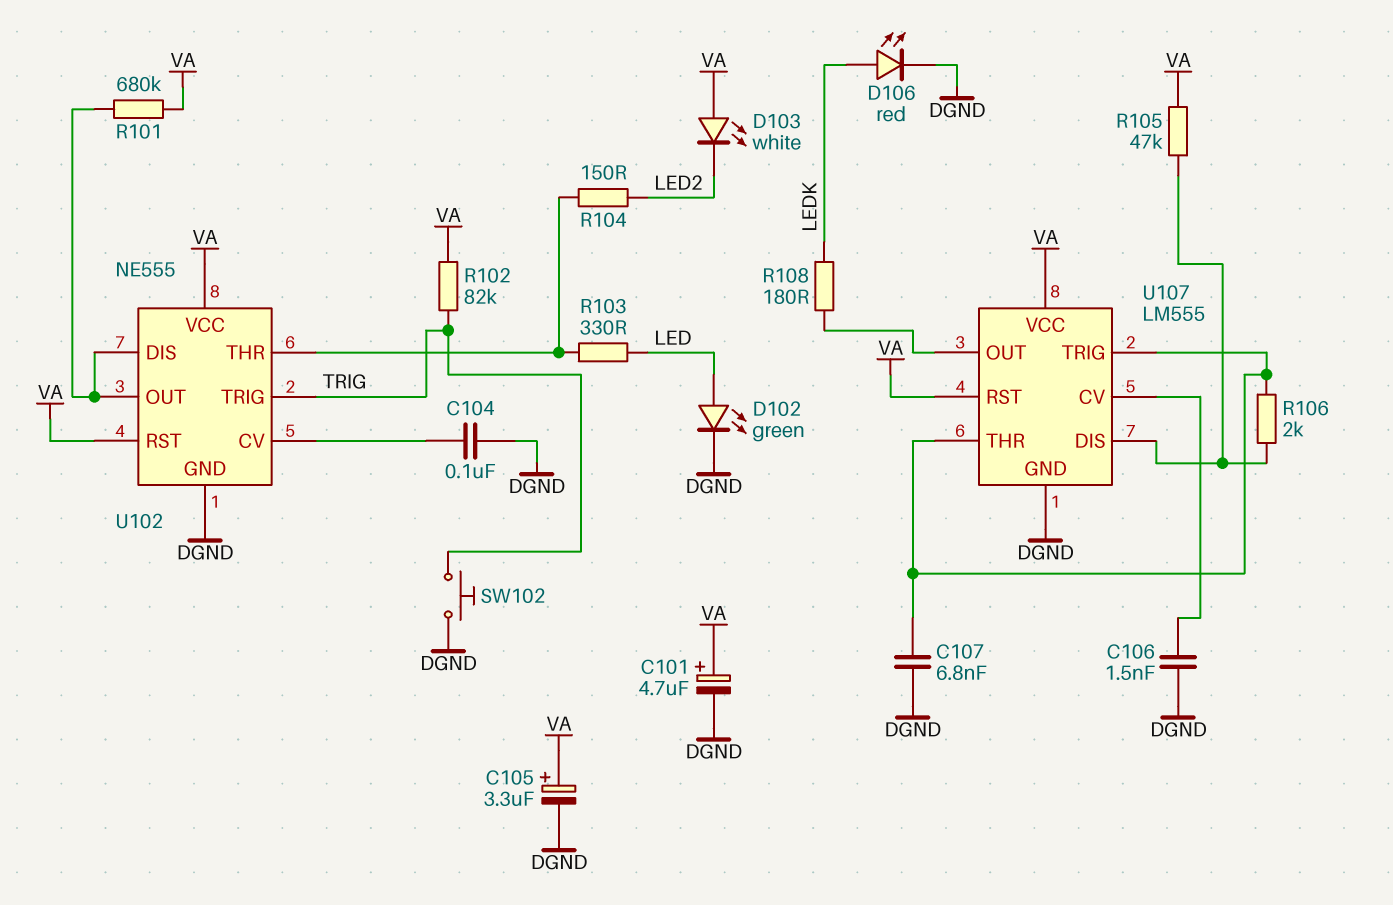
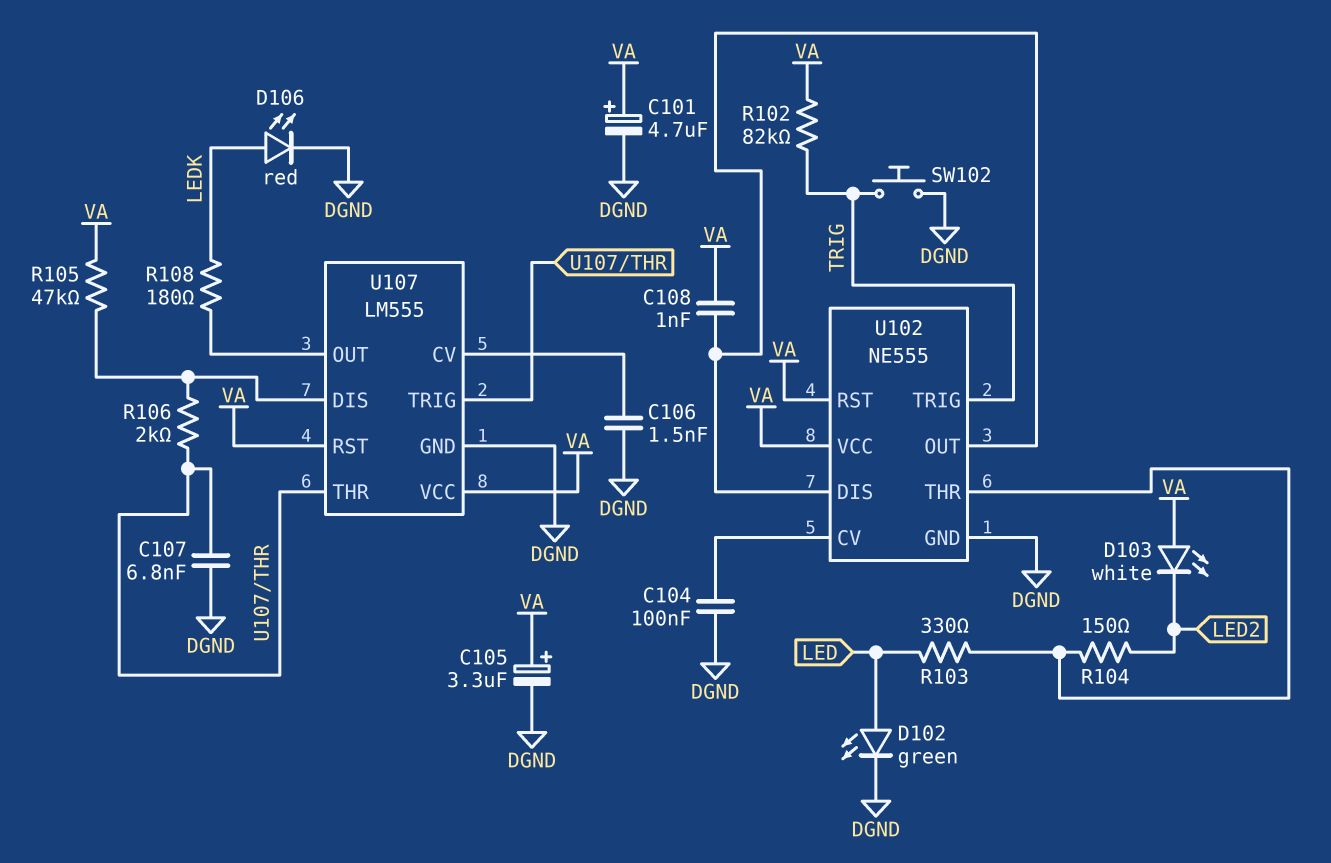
C108: none -> 1nF (U102/DIS, VA)
R101: 680k (U102/DIS, VA) -> none

